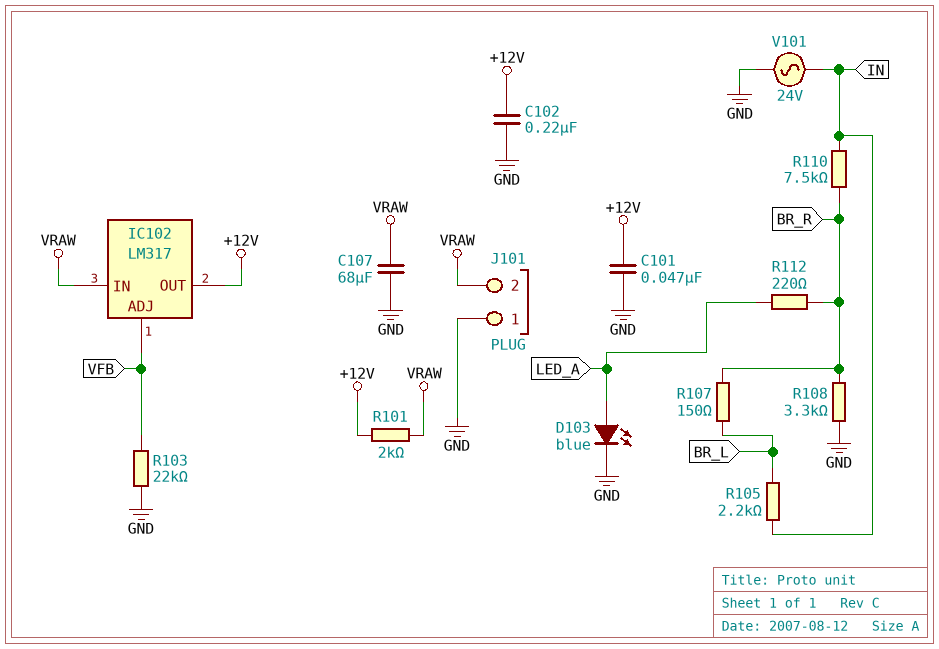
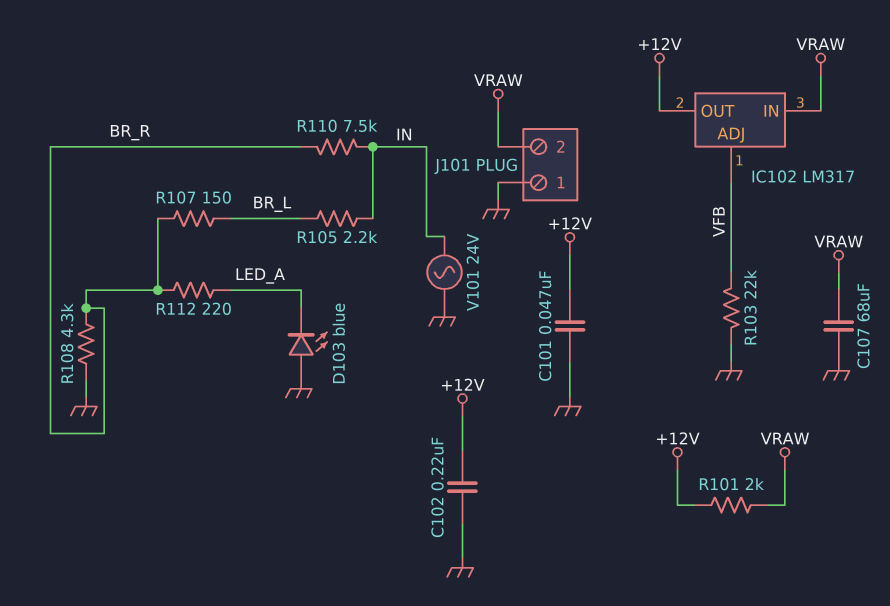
D103: LED blue (A LED_A, K GND) -> LED blue (A GND, K LED_A)
R108: 3.3k (BR_R, GND) -> 4.3k (BR_R, GND)

